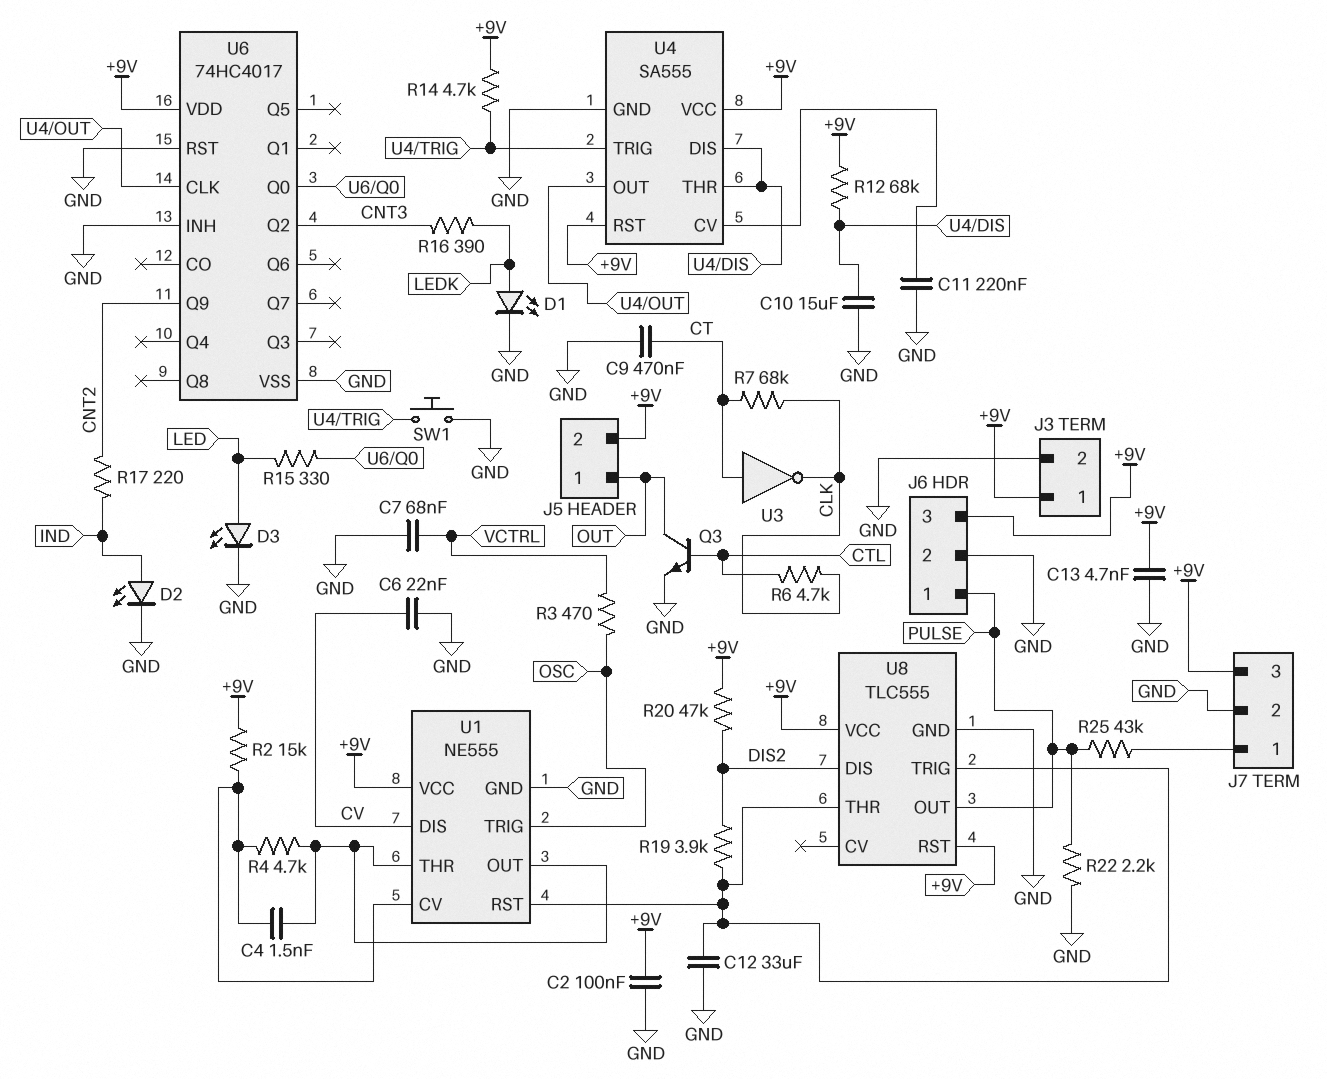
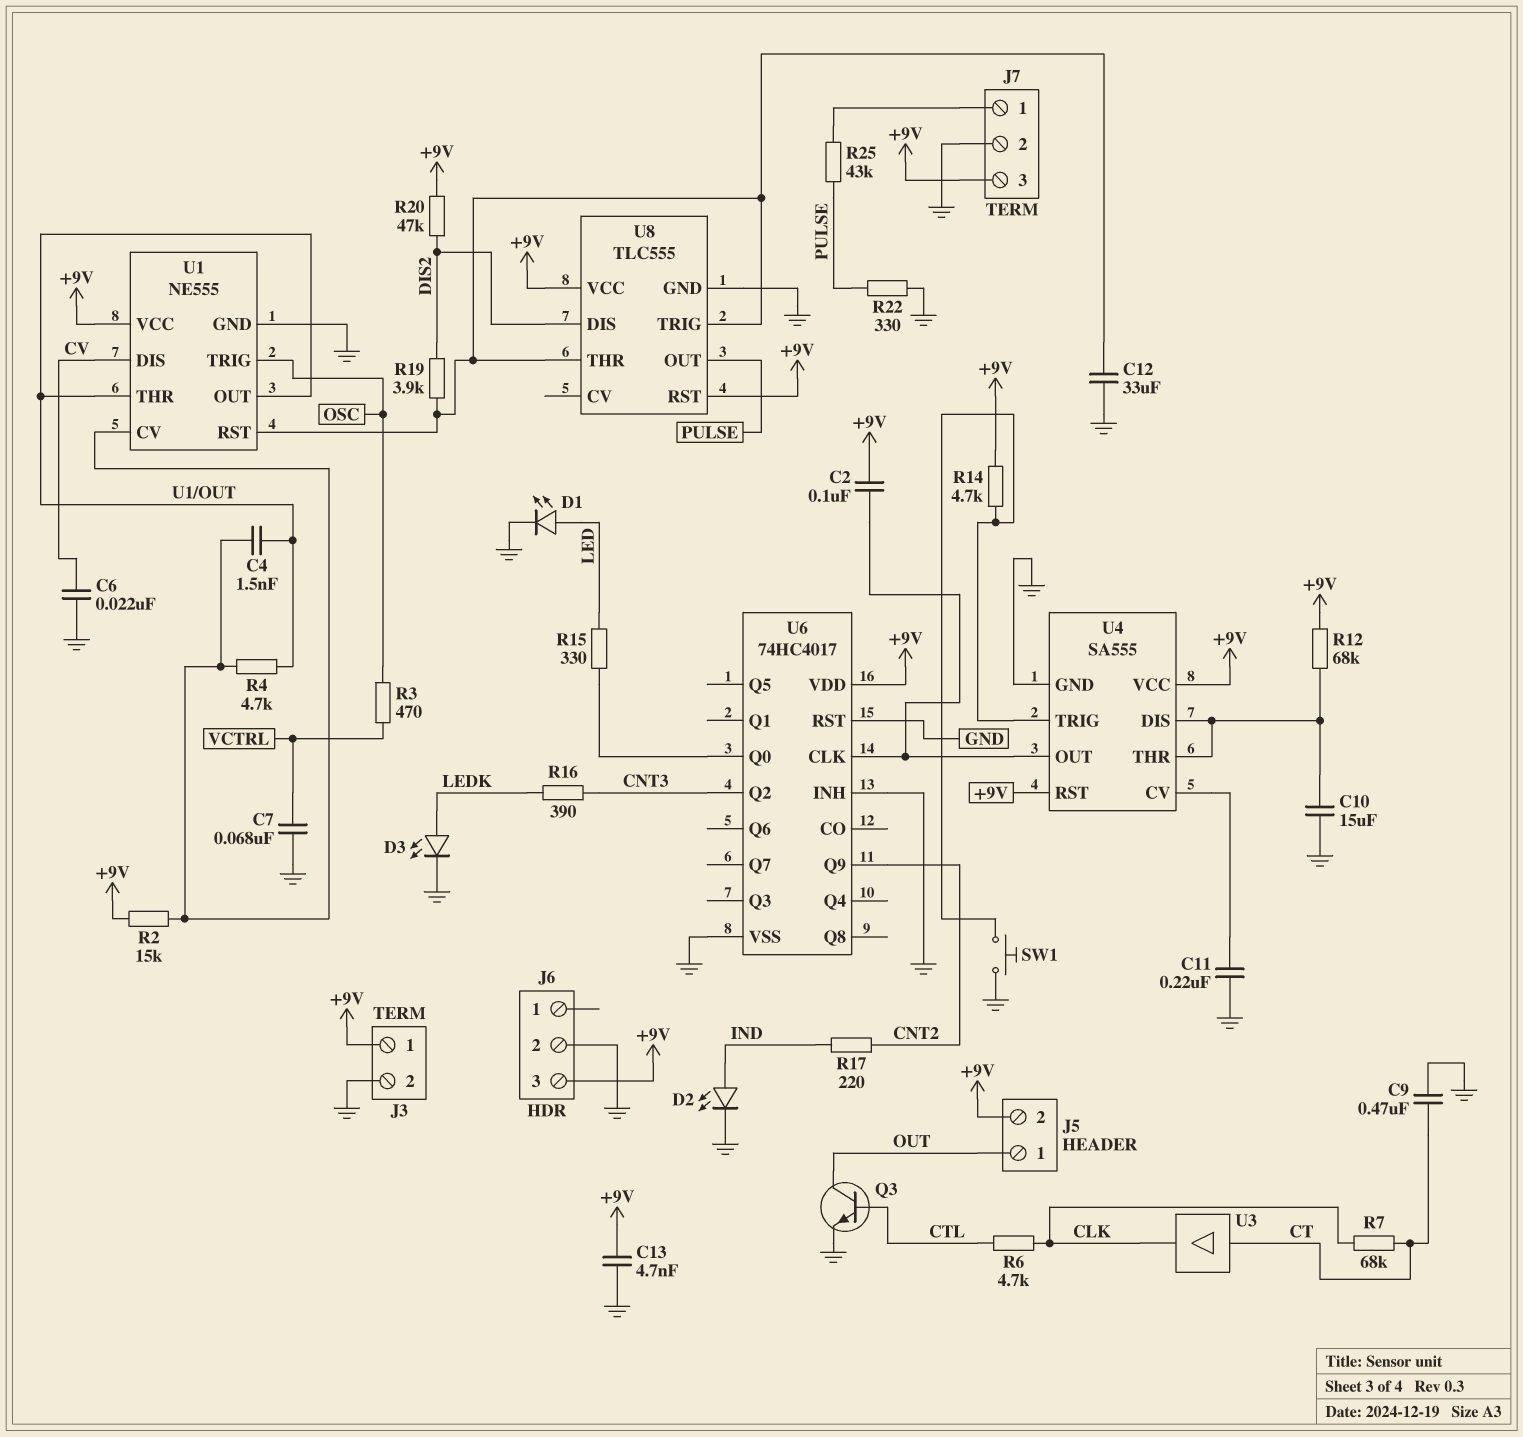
C2: 100nF (+9V, GND) -> 100nF (+9V, U4/OUT)
D1: LED (A LEDK, K GND) -> LED (A LED, K GND)
D3: LED (A LED, K GND) -> LED (A LEDK, K GND)
J6 pin 1: PULSE -> none
R22: 2.2k (GND, PULSE) -> 330 (GND, PULSE)
U3: NOT (in CT, out CLK) -> buffer (in CT, out CLK)

